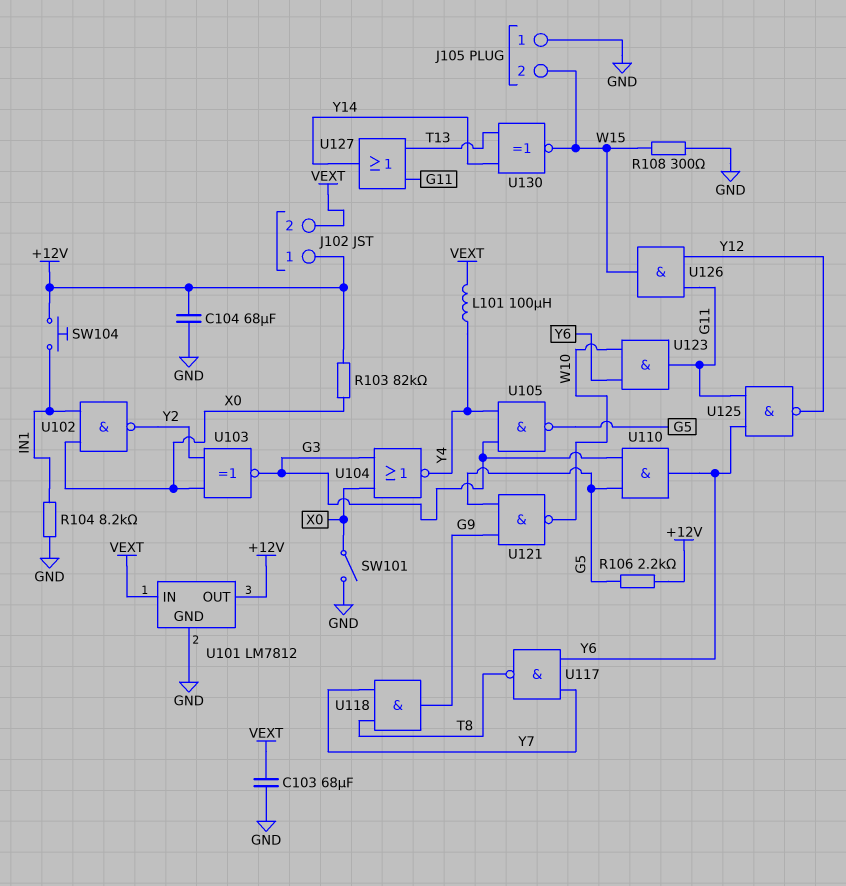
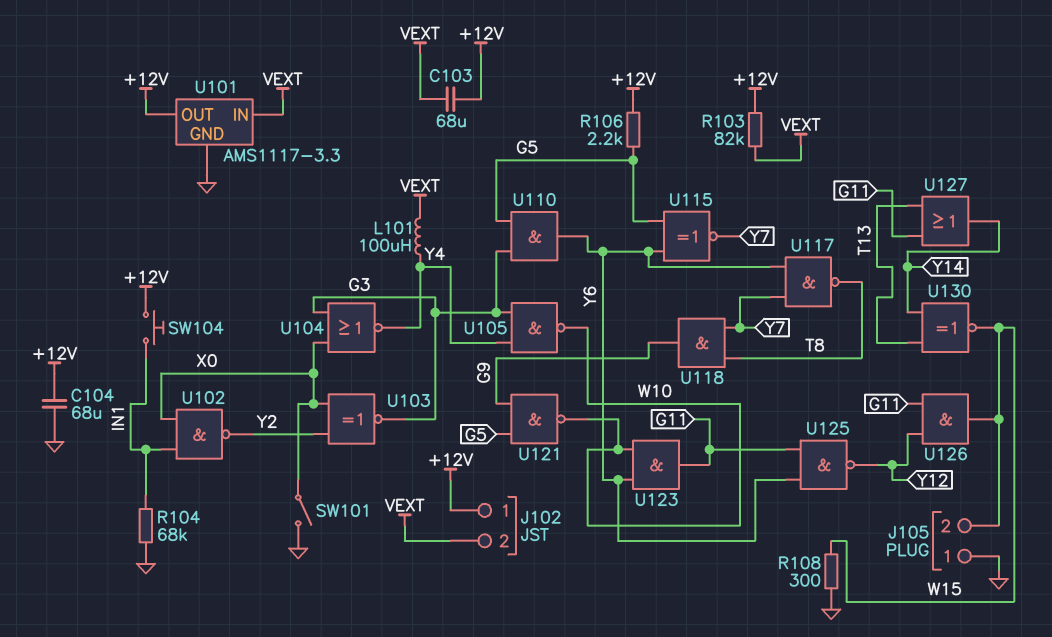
C103: 68uF (GND, VEXT) -> 68uF (+12V, VEXT)
R103: 82k (+12V, X0) -> 82k (+12V, VEXT)
R104: 8.2k (GND, IN1) -> 68k (GND, IN1)
U101: LM7812 -> AMS1117-3.3
U105: NAND (in G3, in Y4, out G5) -> NAND (in G3, in Y4, out W10)
U115: none -> XNOR (in G5, in Y6, out Y7)

